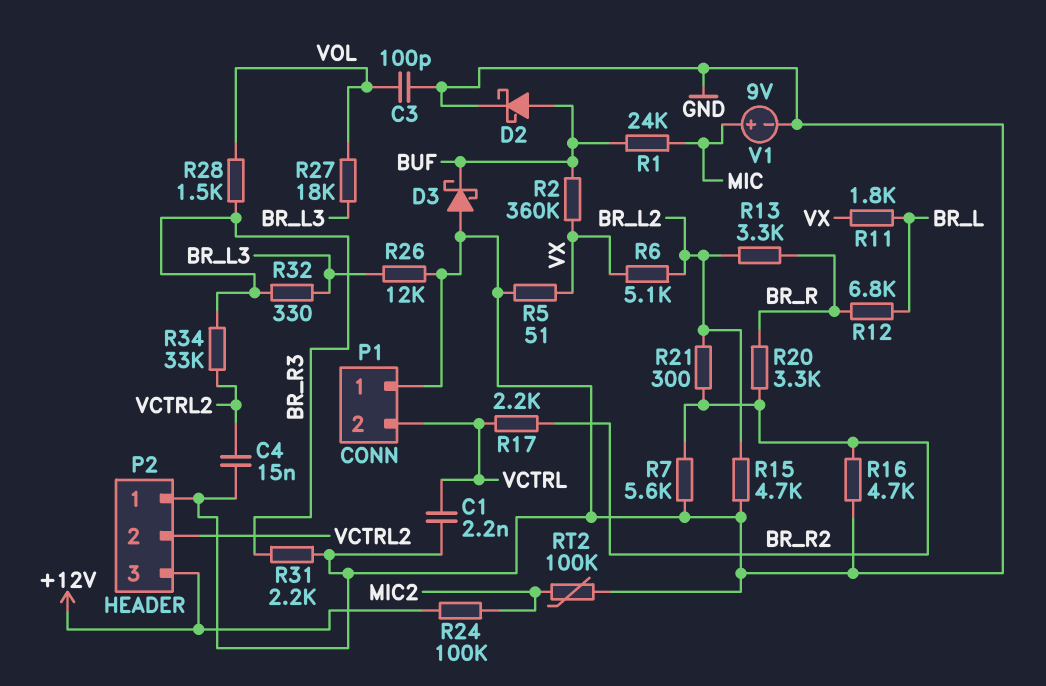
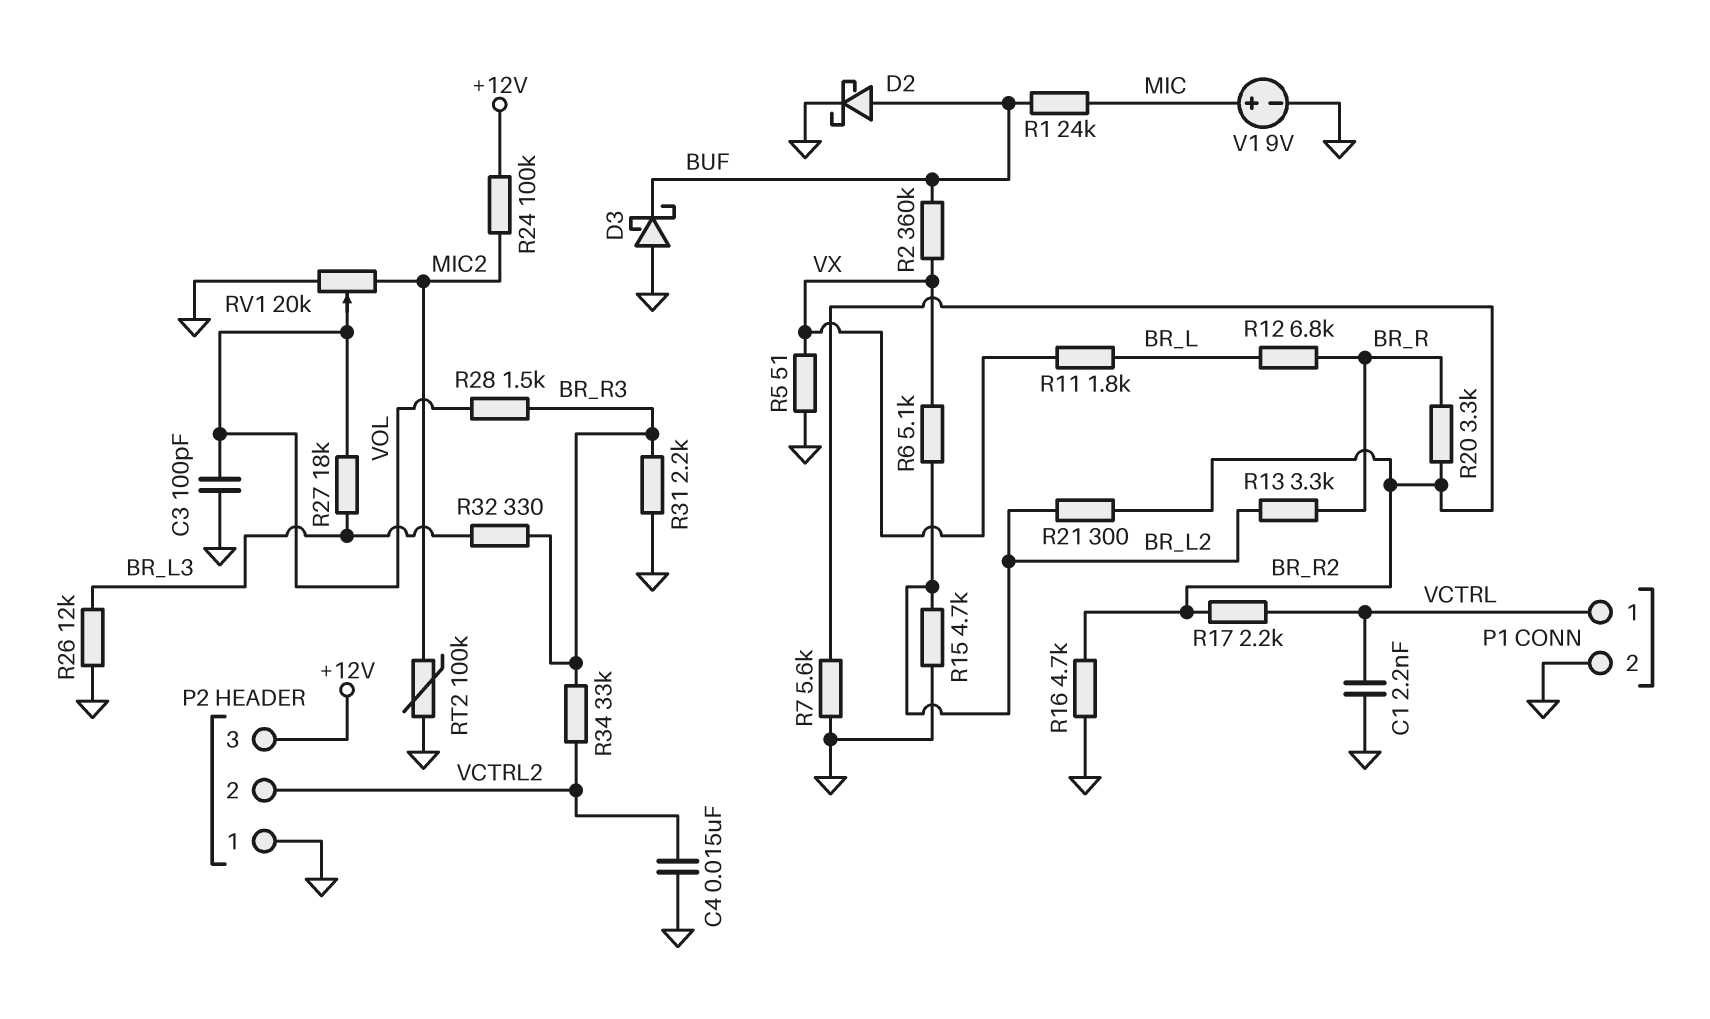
P1 pin 1: GND -> VCTRL
P1 pin 2: VCTRL -> GND
RV1: none -> 20k (GND, MIC2, wiper VOL)

